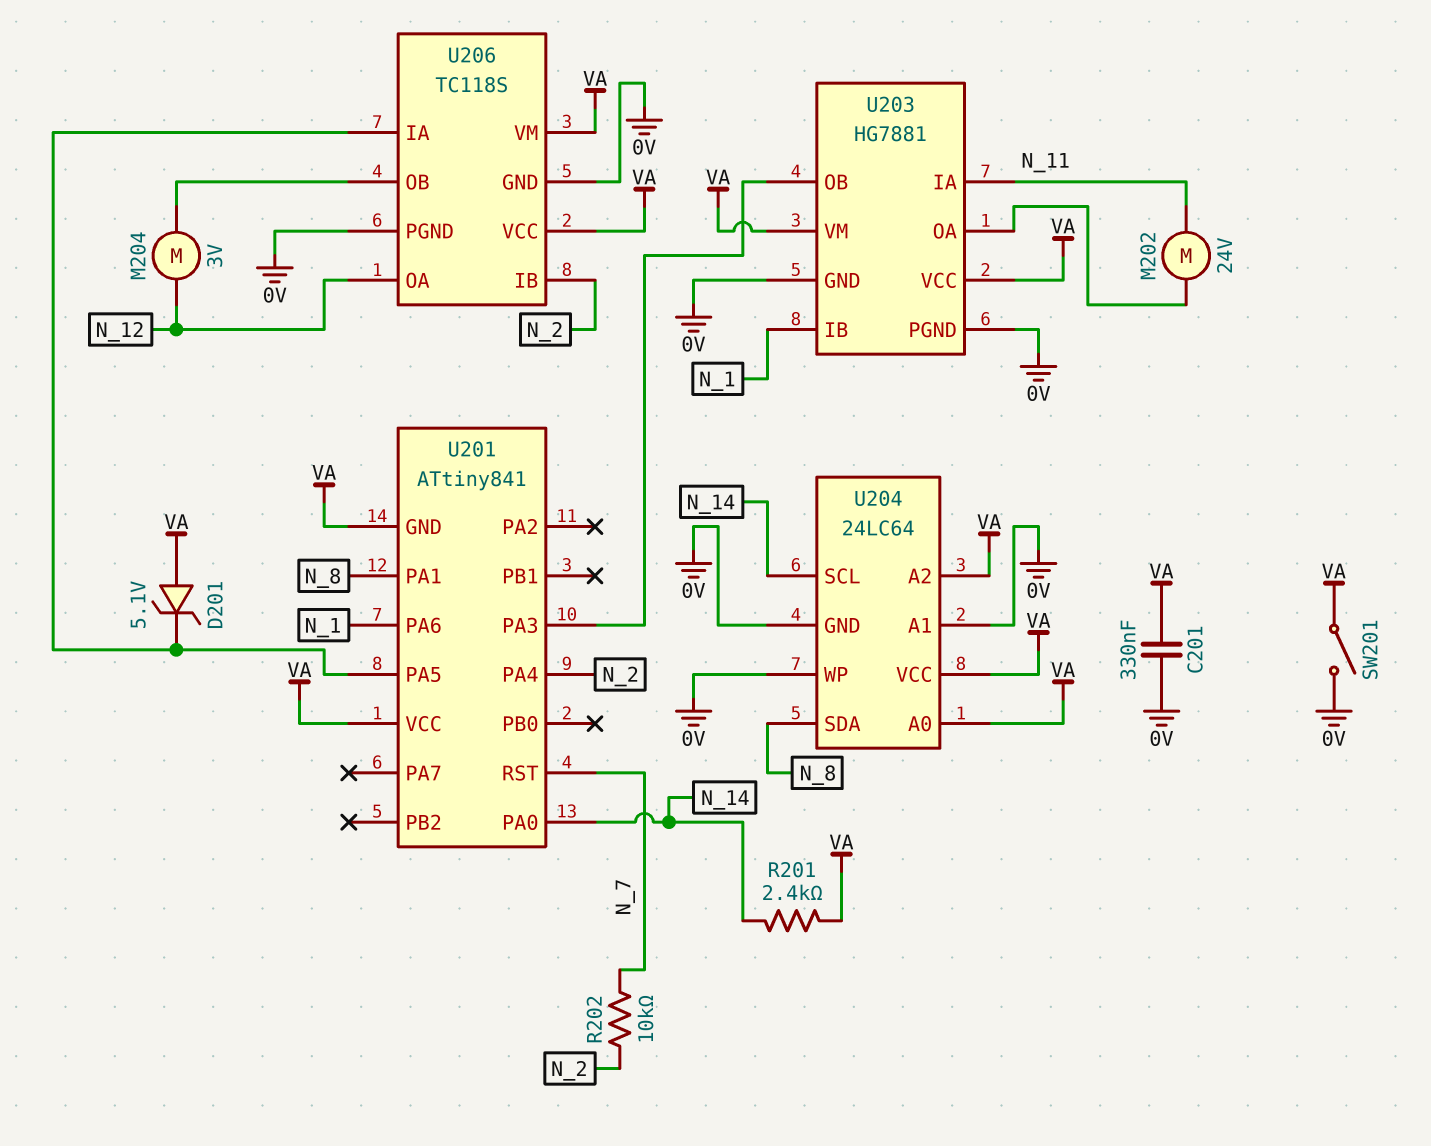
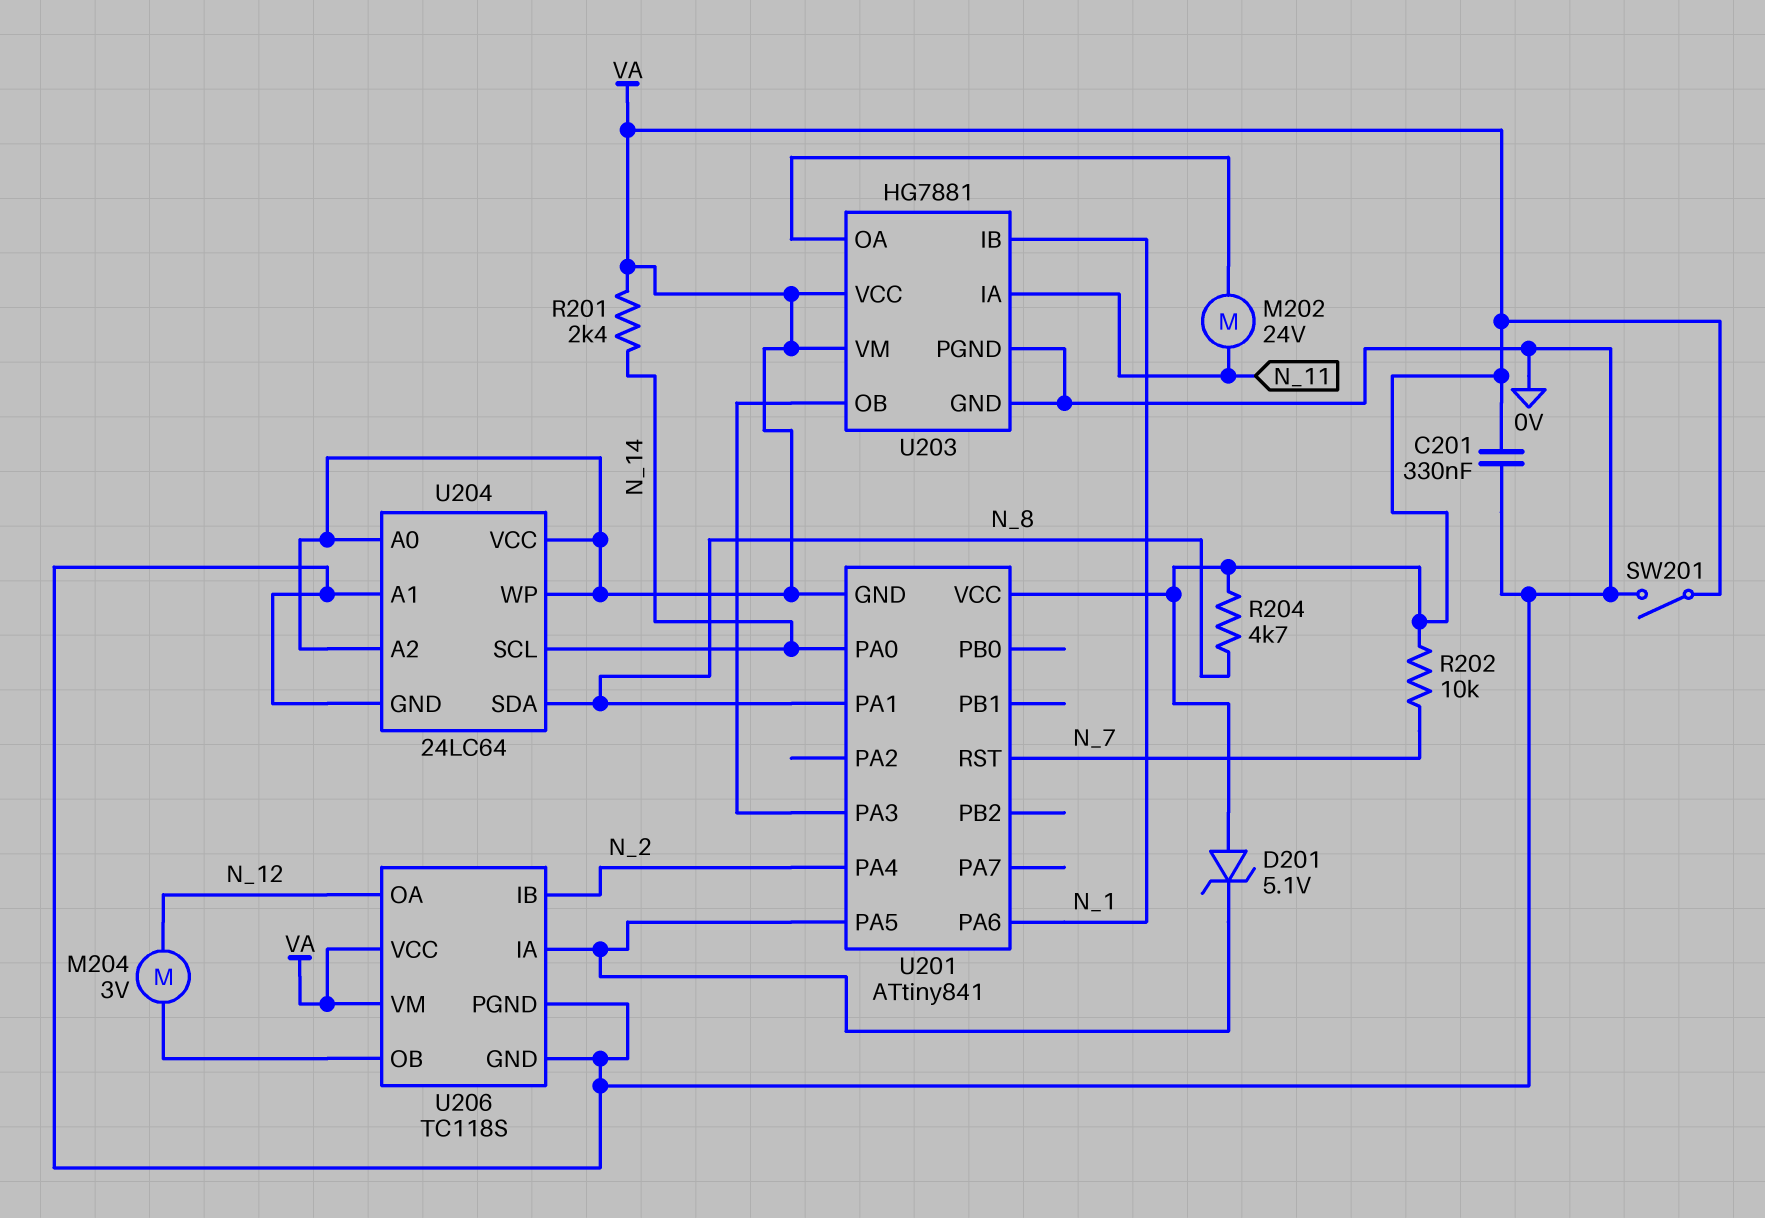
R202: 10k (N_2, N_7) -> 10k (N_7, VA)
R204: none -> 4.7k (N_8, VA)
U204 pin WP: 0V -> VA

